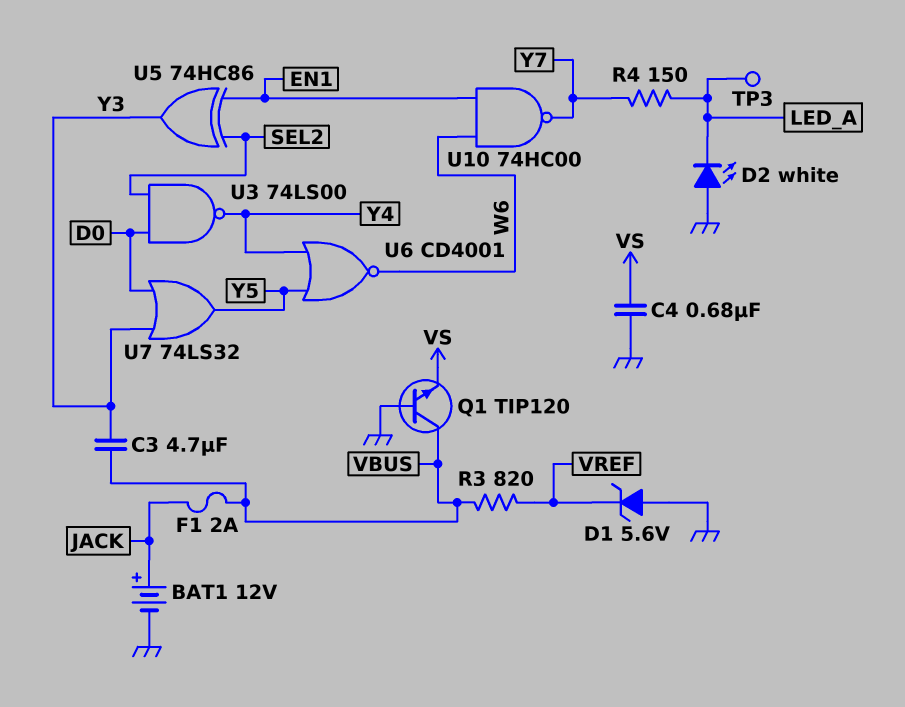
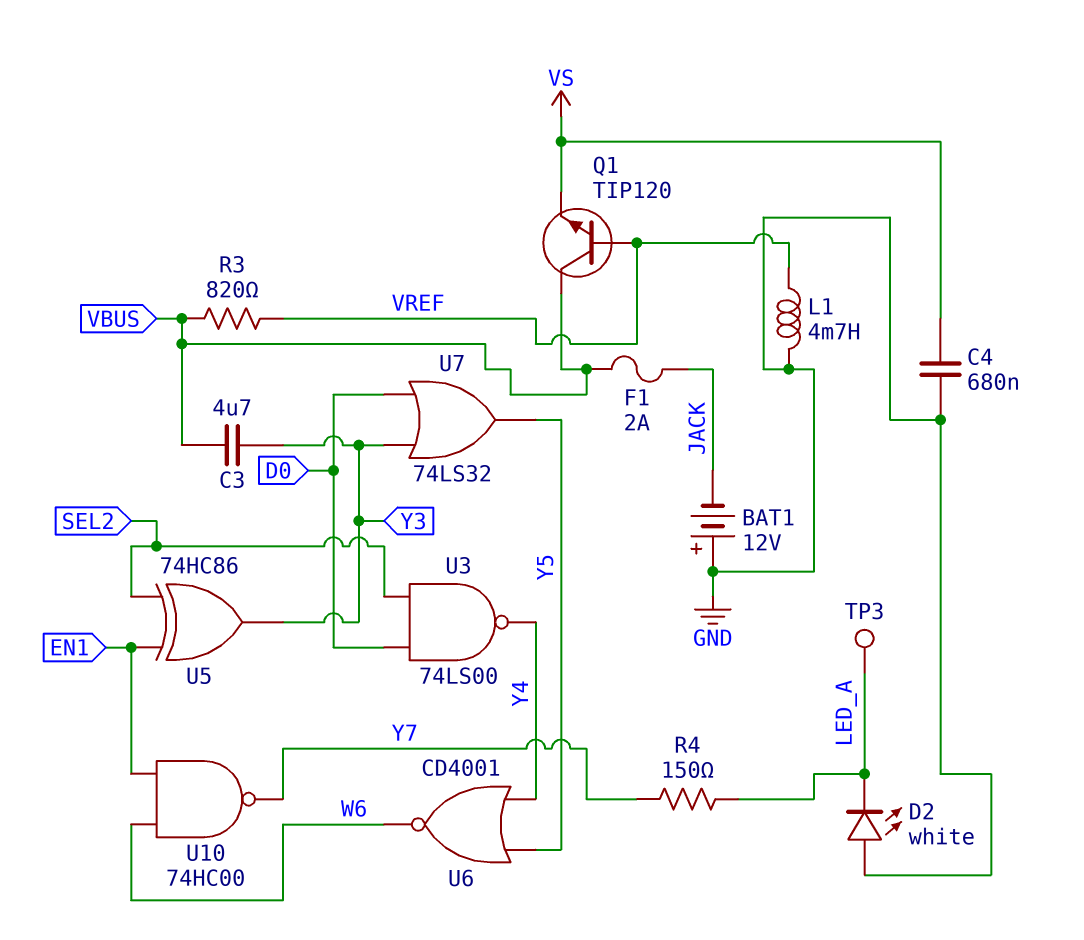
BAT1: 12V (plus JACK, minus GND) -> 12V (plus GND, minus JACK)
D1: zener 5.6V (A GND, K VREF) -> none
L1: none -> 4.7mH (GND, VREF)
Q1: NPN TIP120 (B GND, C VBUS, E VS) -> NPN TIP120 (B VREF, C VBUS, E VS)

